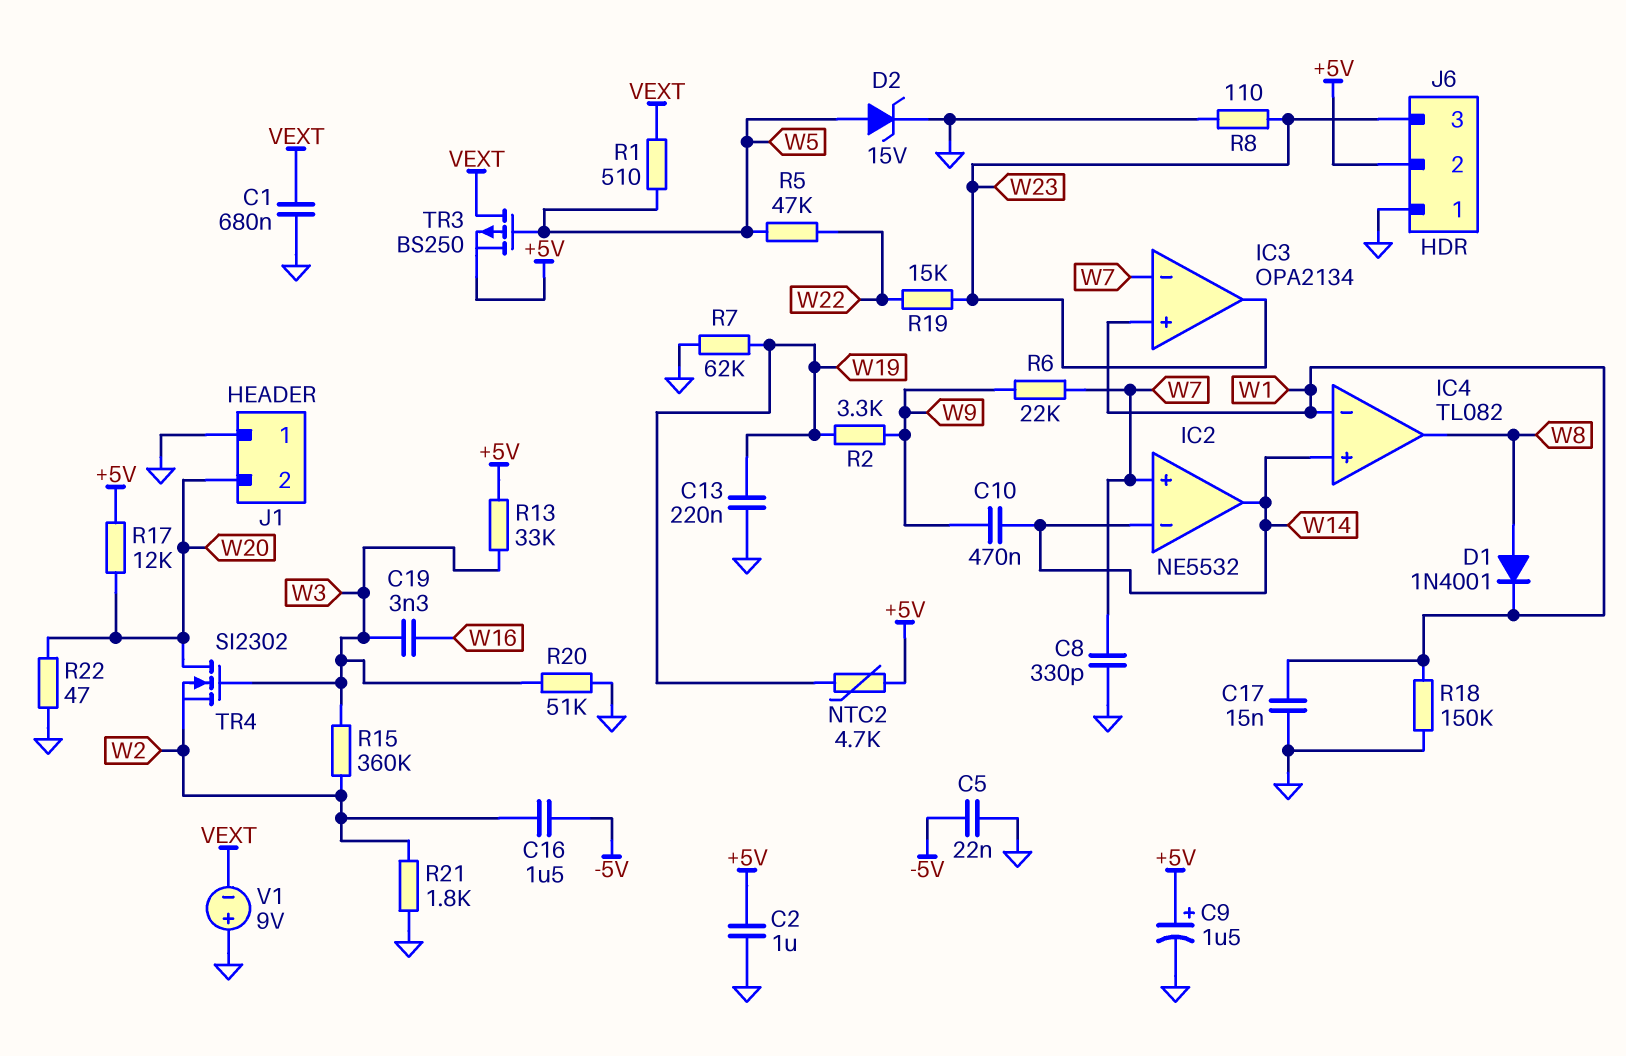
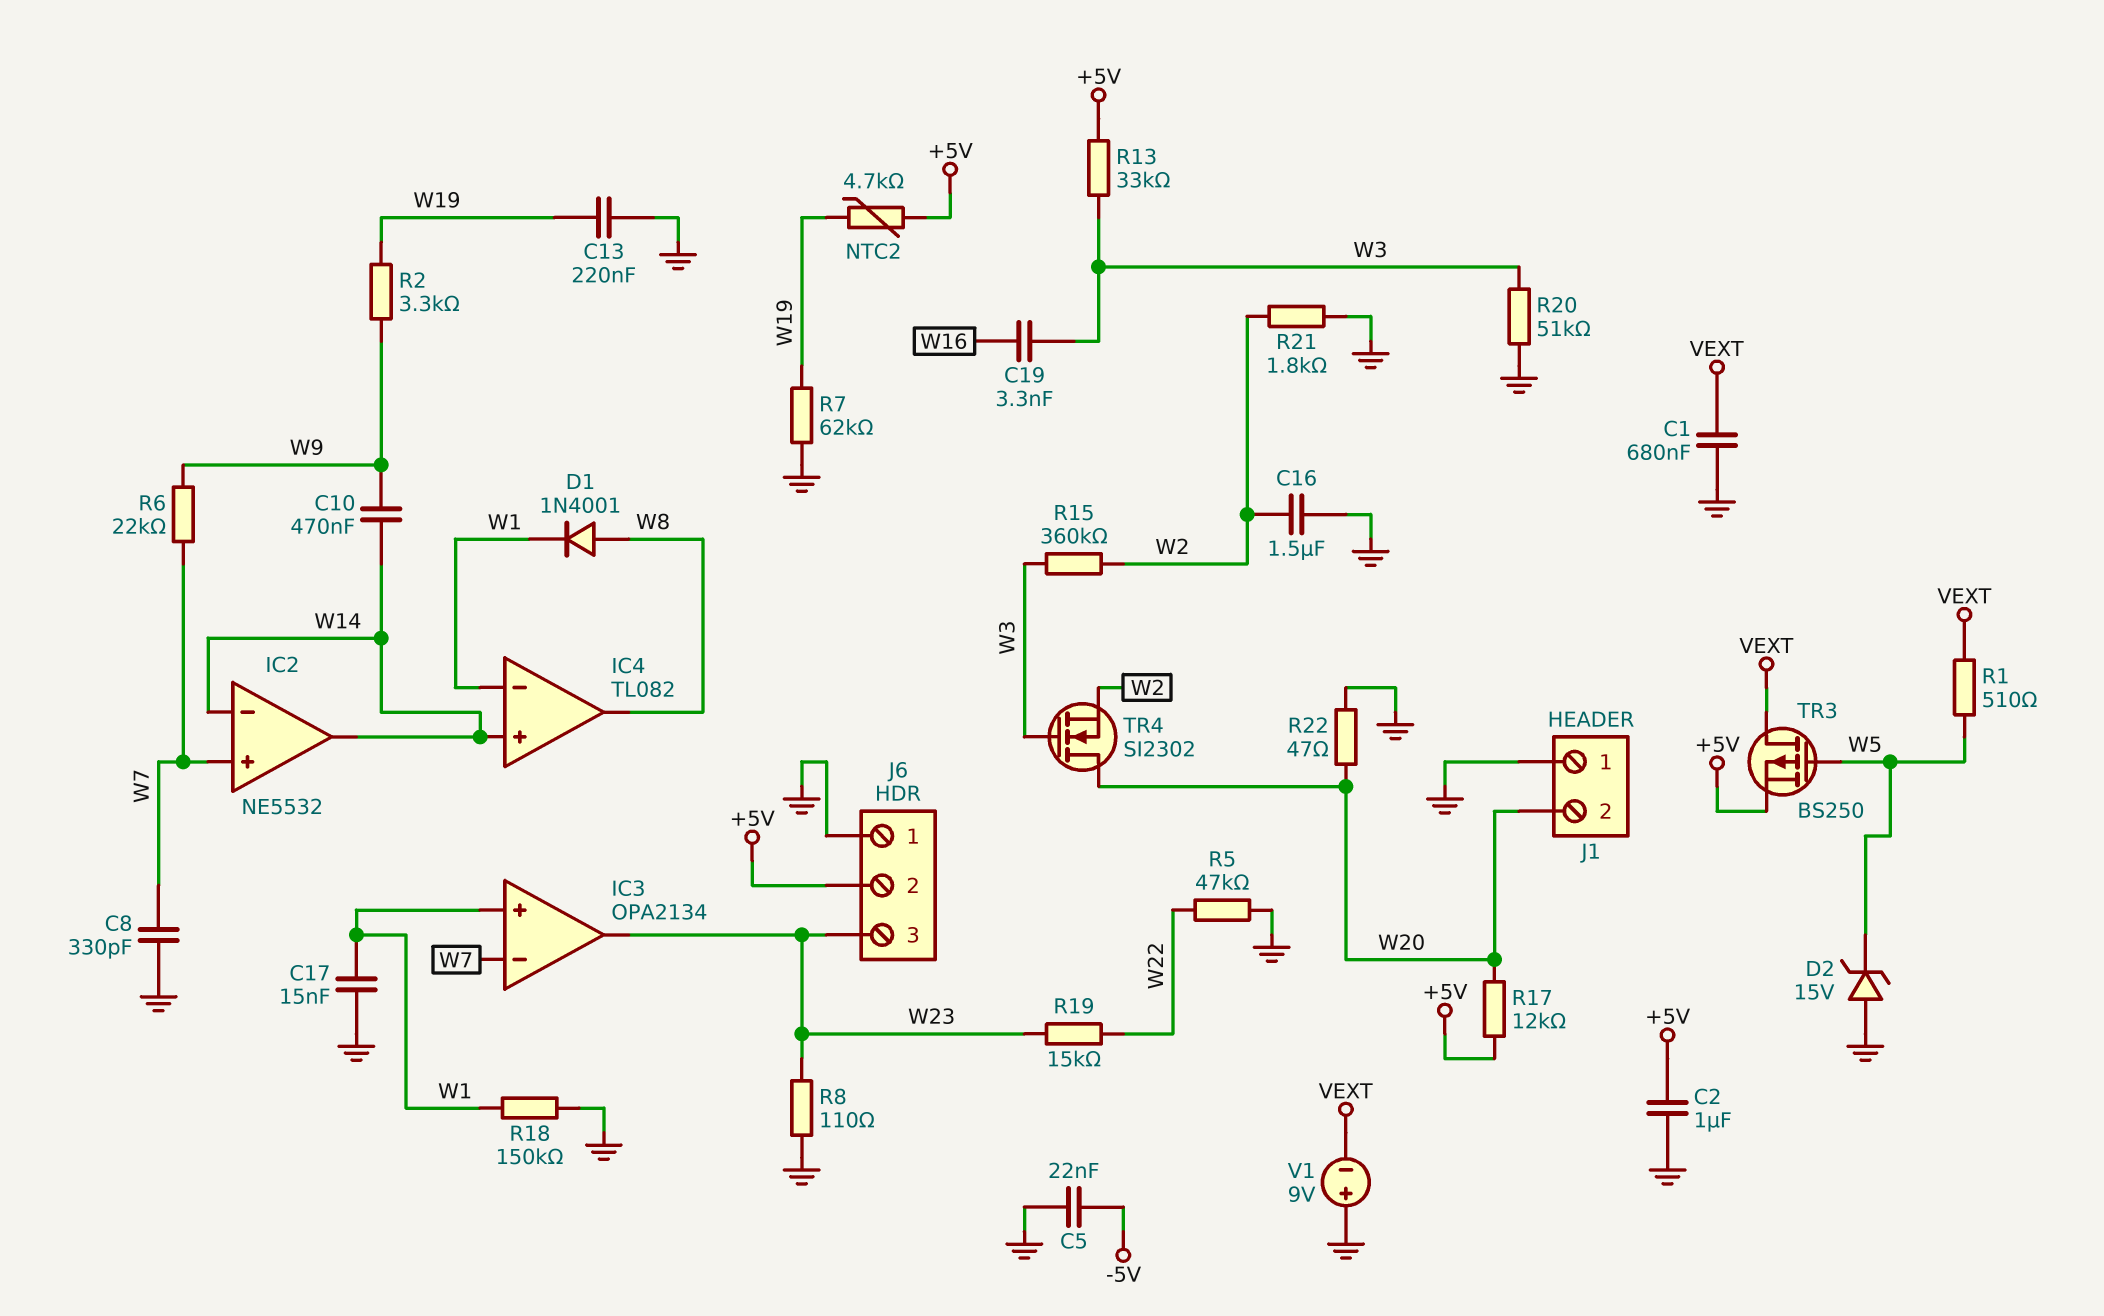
C9: 1.5uF (plus +5V, minus GND) -> none
C16: 1.5uF (-5V, W2) -> 1.5uF (GND, W2)
D2: zener 15V (A W5, K GND) -> zener 15V (A GND, K W5)
R5: 47k (W5, W22) -> 47k (GND, W22)

